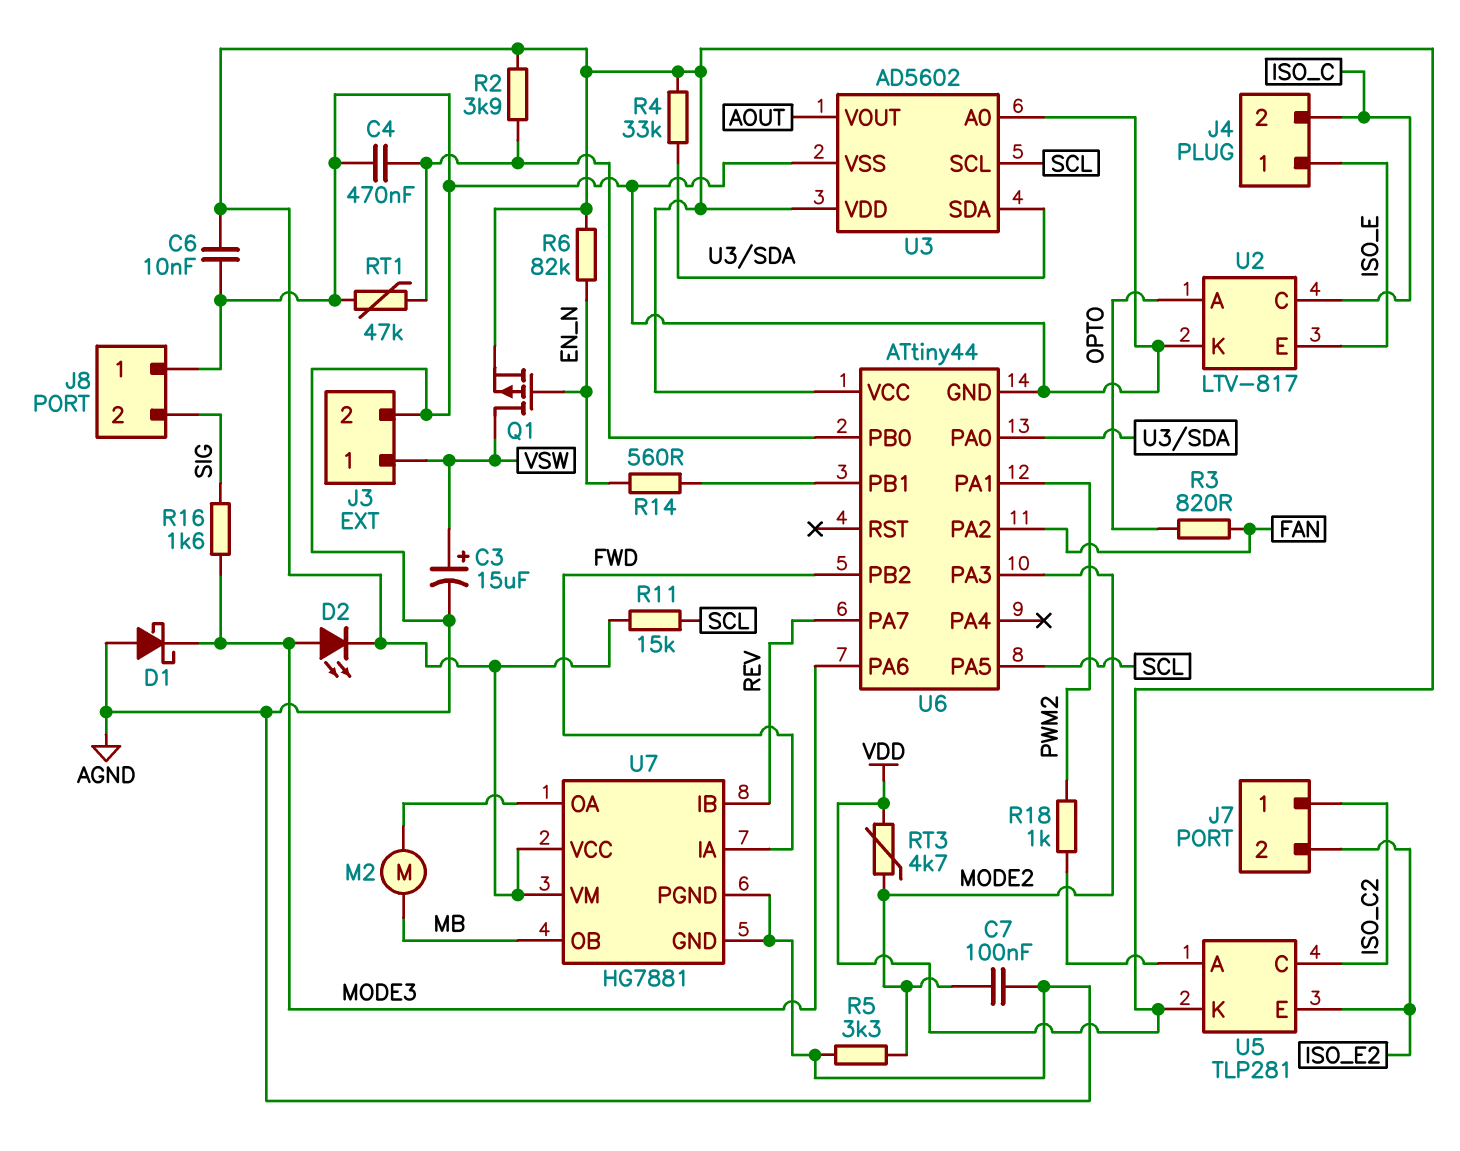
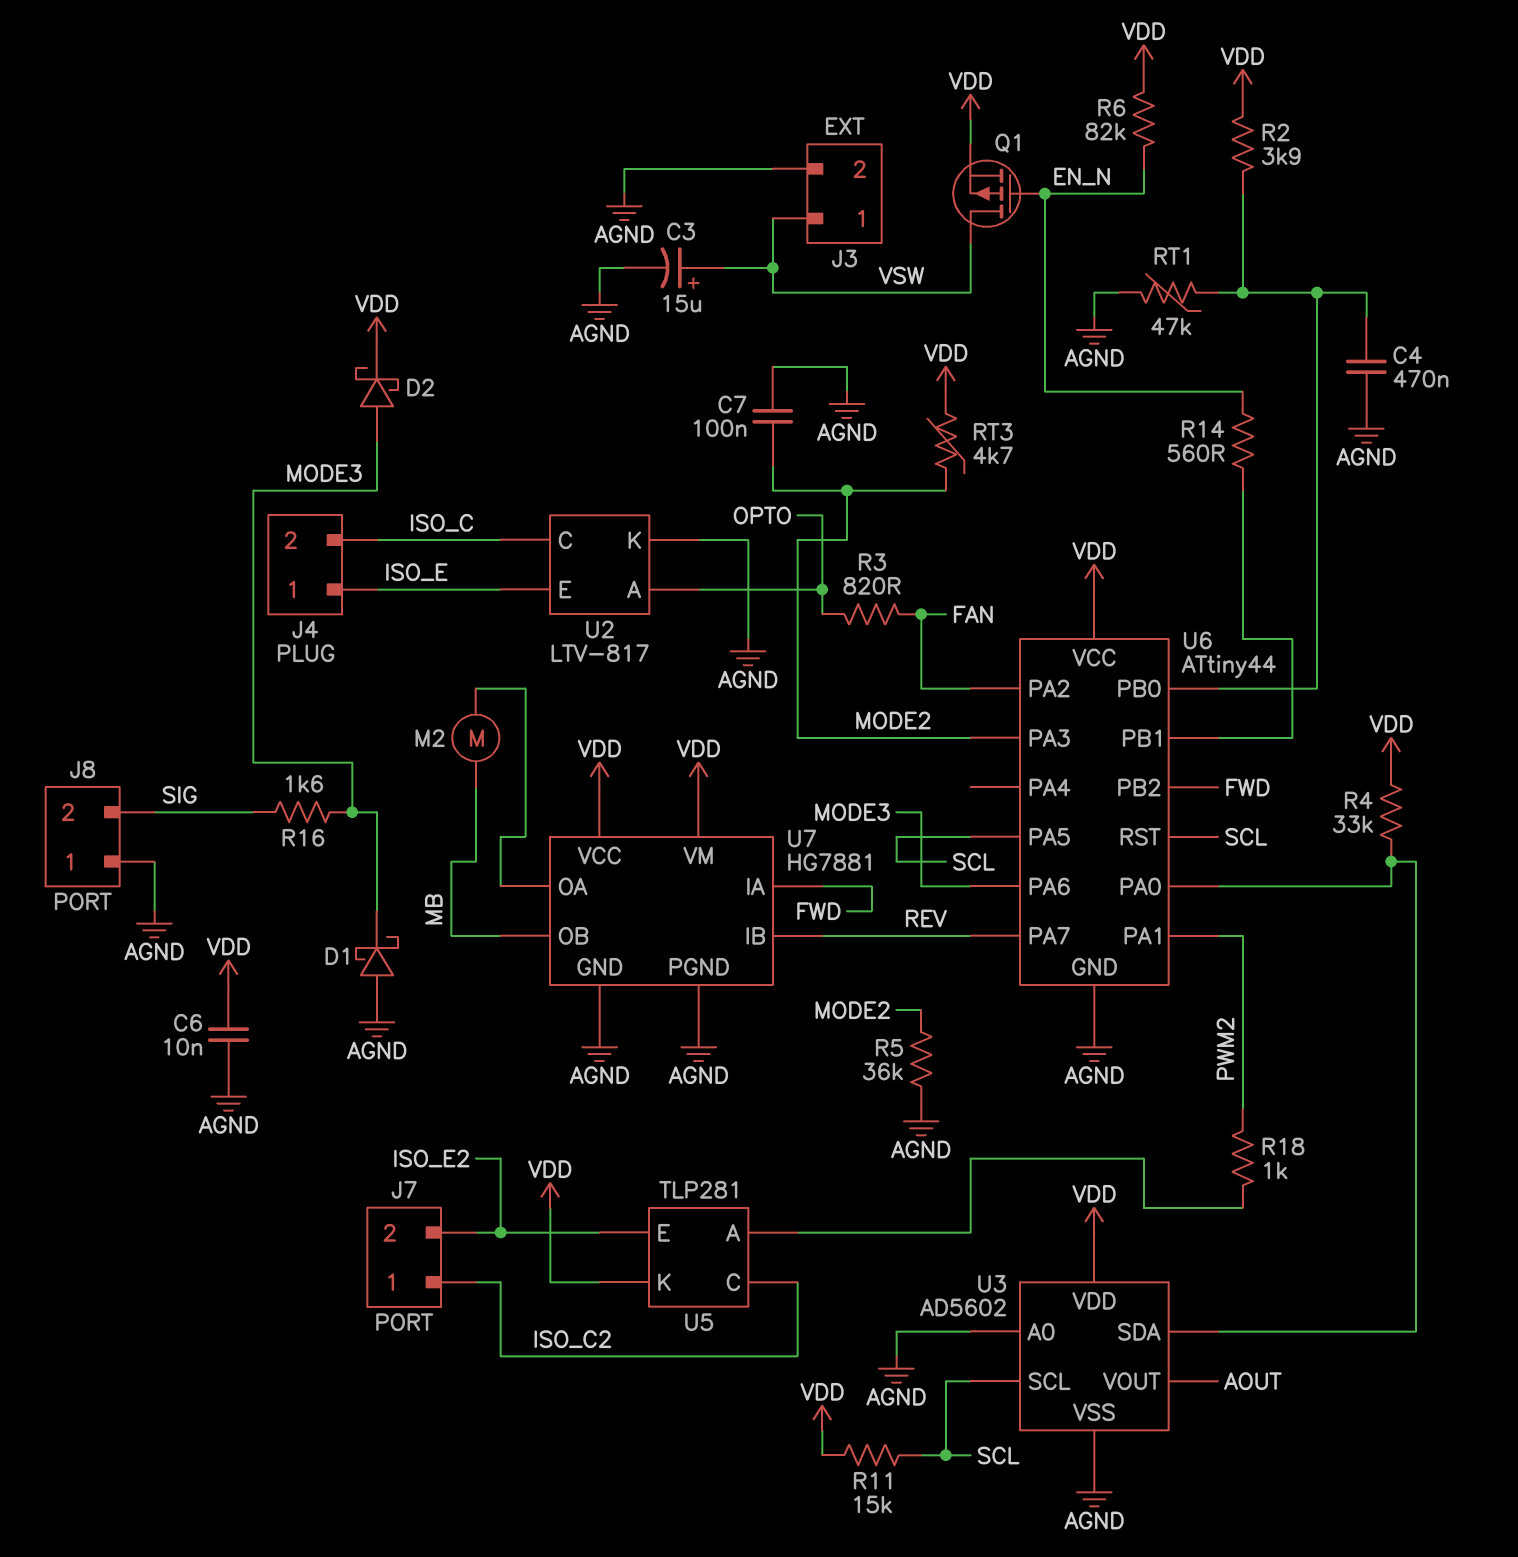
D2: LED (A MODE3, K VDD) -> schottky (A MODE3, K VDD)
R5: 3.3k (AGND, MODE2) -> 36k (AGND, MODE2)
U6 pin RST: none -> SCL

